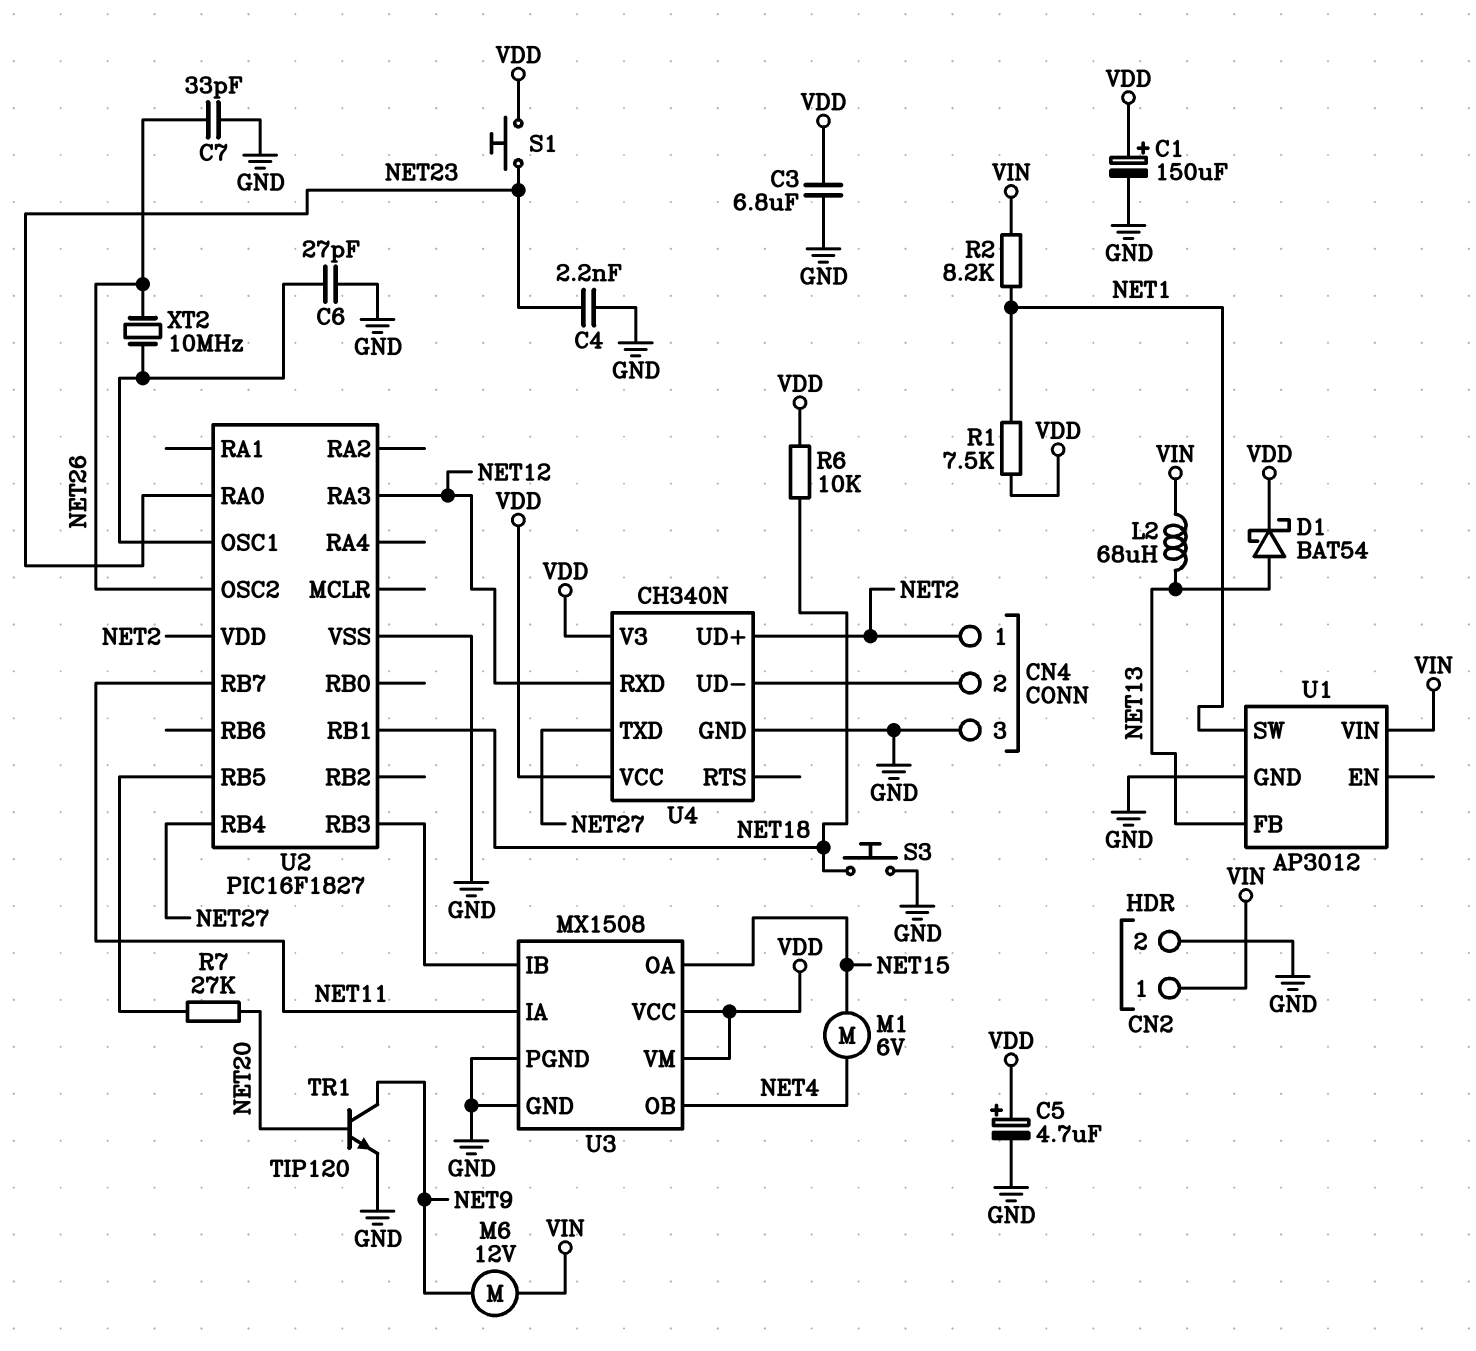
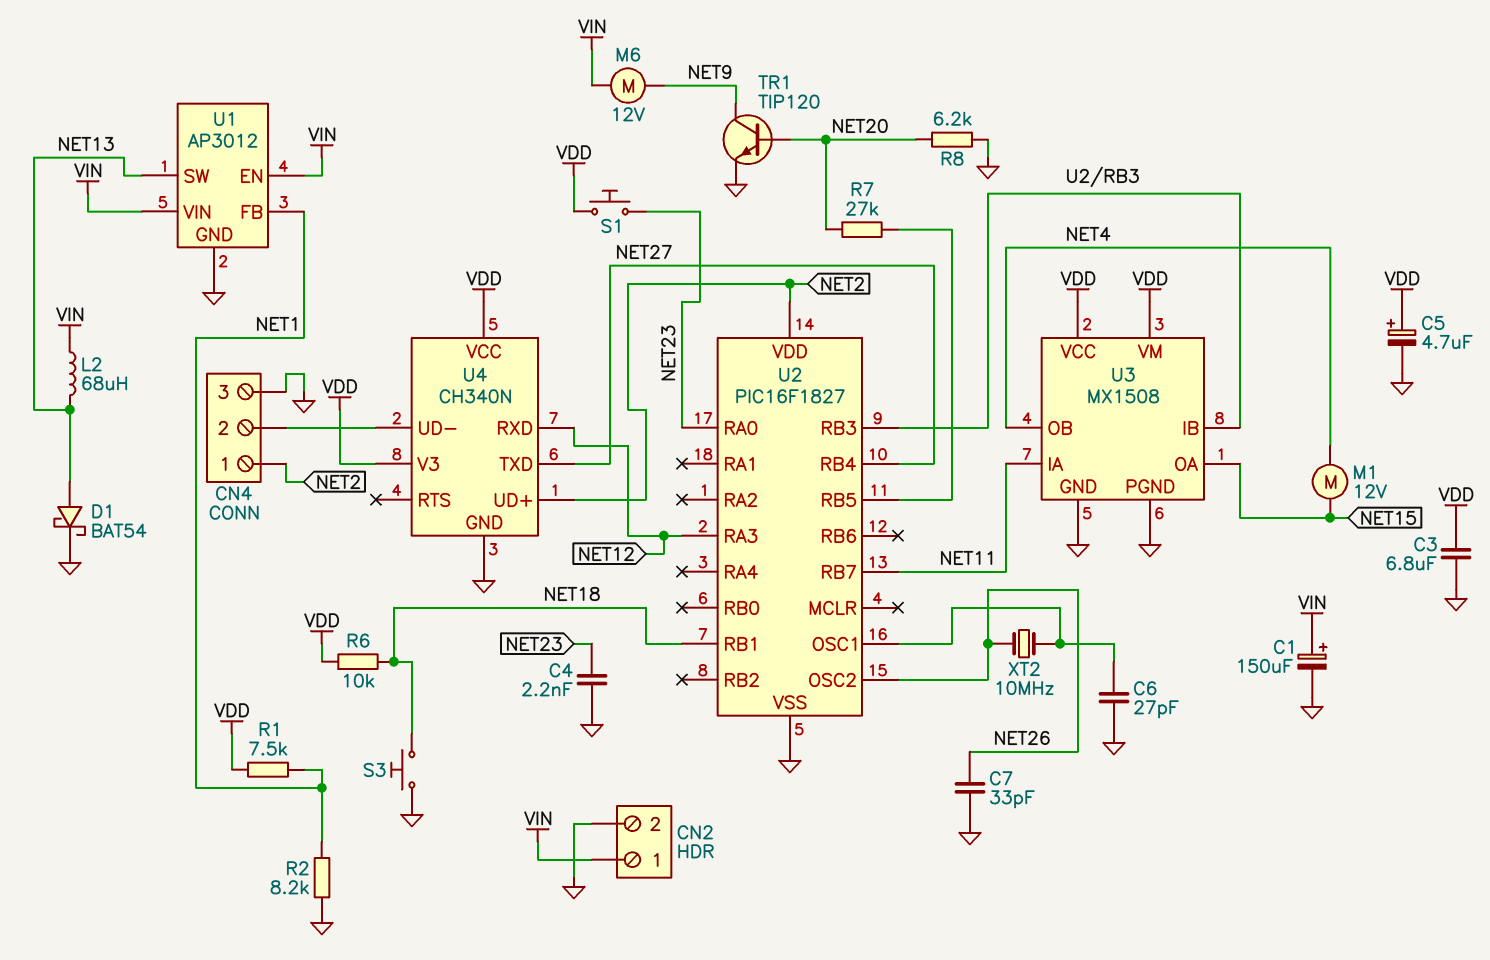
C1: 150uF (plus VDD, minus GND) -> 150uF (plus VIN, minus GND)
D1: schottky BAT54 (A NET13, K VDD) -> schottky BAT54 (A NET13, K GND)
M1: motor 6V (NET4, NET15) -> motor 12V (NET4, NET15)
R2: 8.2k (NET1, VIN) -> 8.2k (GND, NET1)
R8: none -> 6.2k (GND, NET20)
U1 pin EN: none -> VIN
U1 pin FB: NET13 -> NET1
U1 pin SW: NET1 -> NET13

